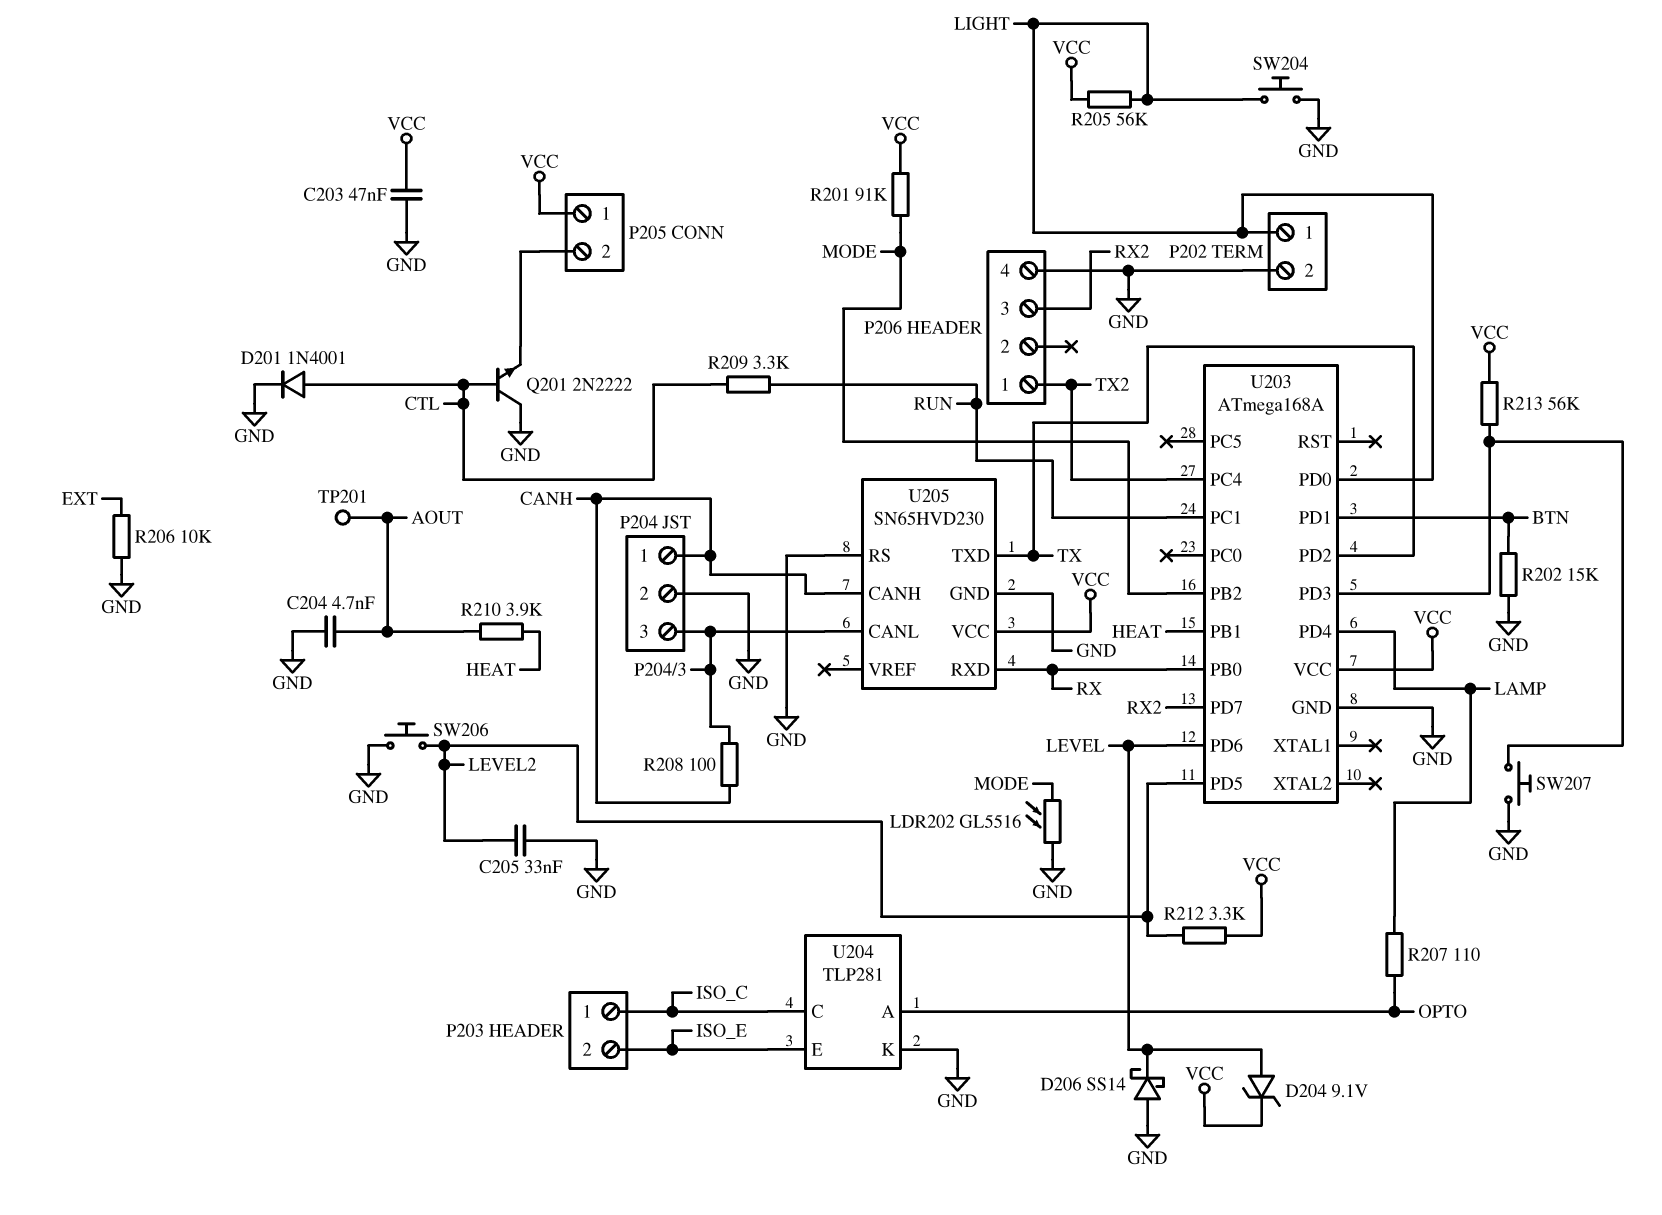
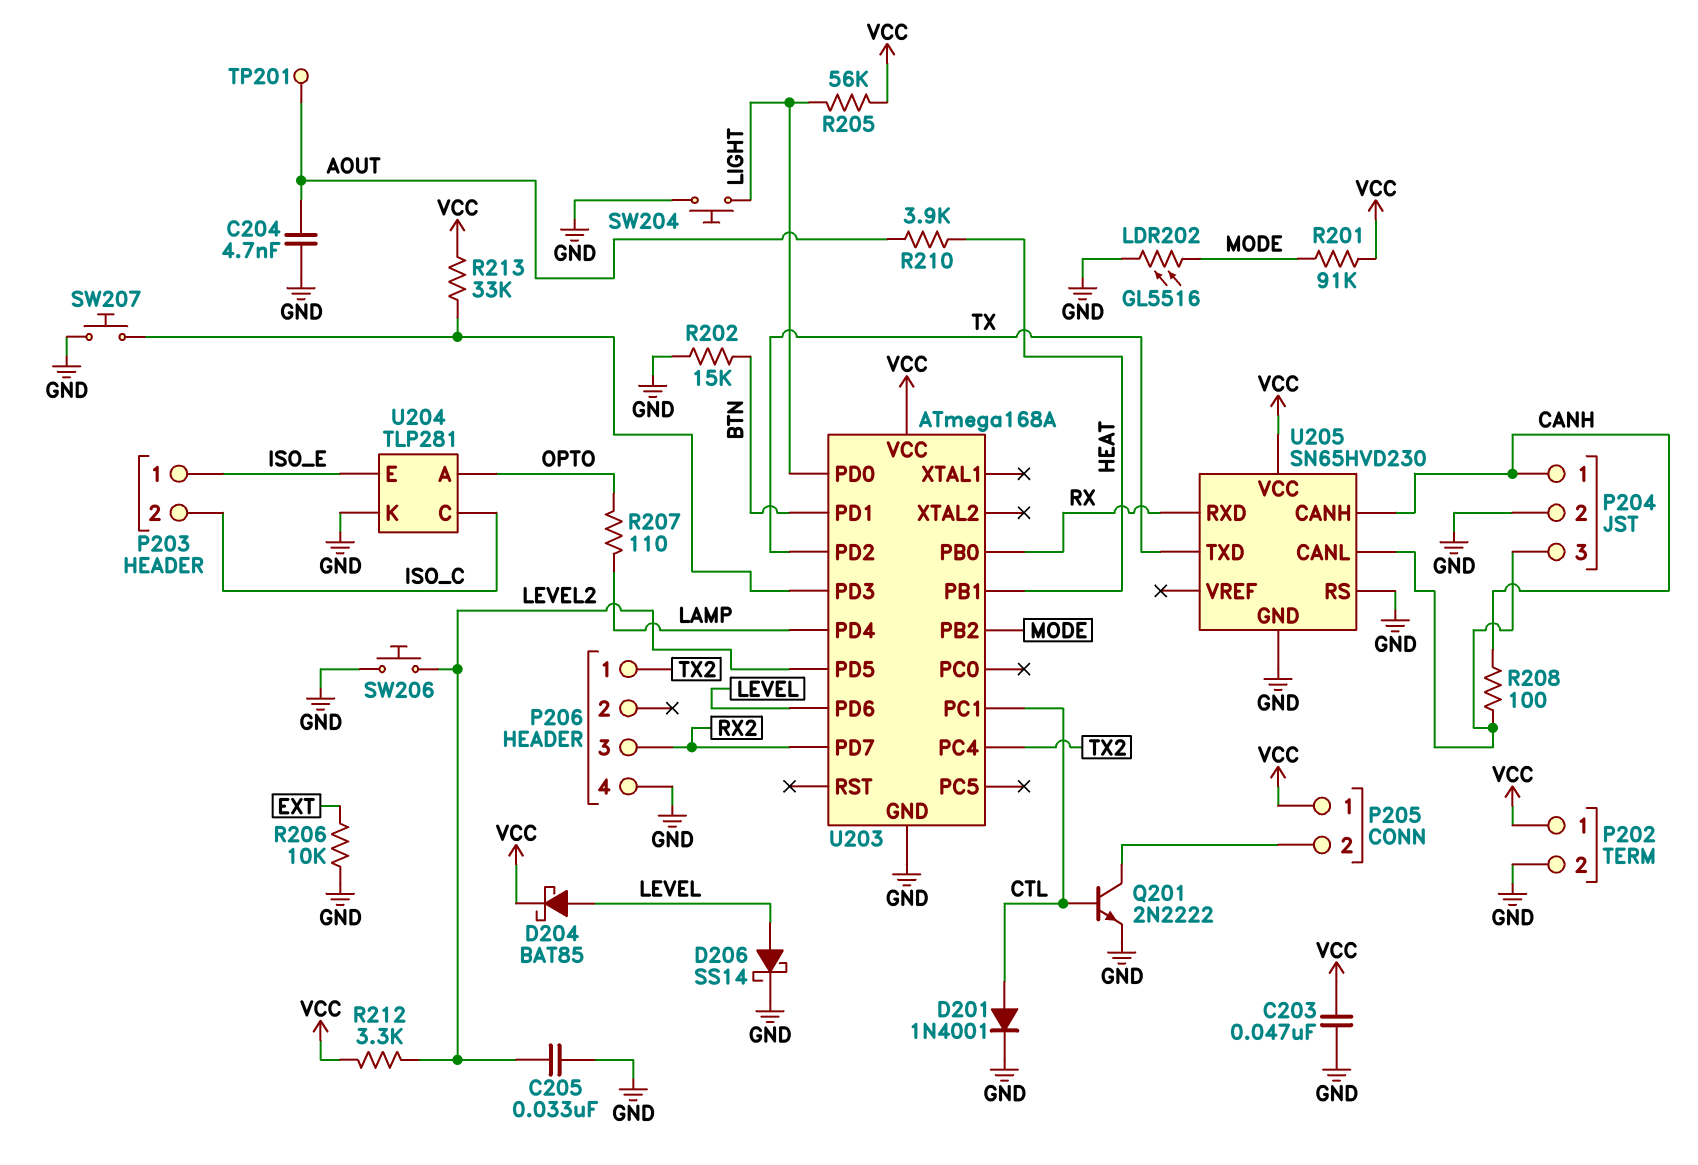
D204: zener 9.1V (A LEVEL, K VCC) -> schottky BAT85 (A LEVEL, K VCC)
D206: schottky SS14 (A GND, K LEVEL) -> schottky SS14 (A LEVEL, K GND)
P202 pin 1: LIGHT -> VCC
P203 pin 1: ISO_C -> ISO_E
P203 pin 2: ISO_E -> ISO_C
Q201: NPN 2N2222 (B CTL, C GND, E P205/2) -> NPN 2N2222 (B CTL, C P205/2, E GND)
R209: 3.3k (CTL, RUN) -> none
R213: 56k (U203/PD3, VCC) -> 33k (U203/PD3, VCC)
U203 pin PC1: RUN -> CTL

